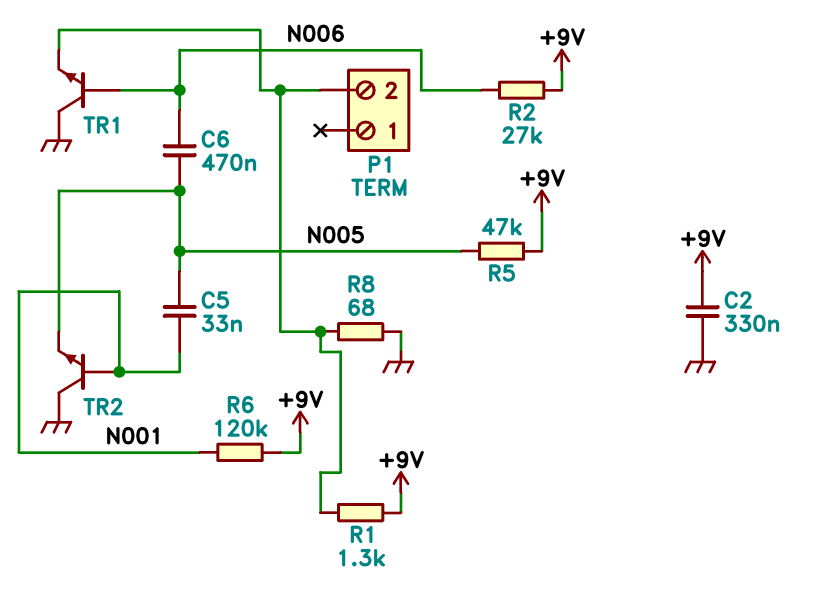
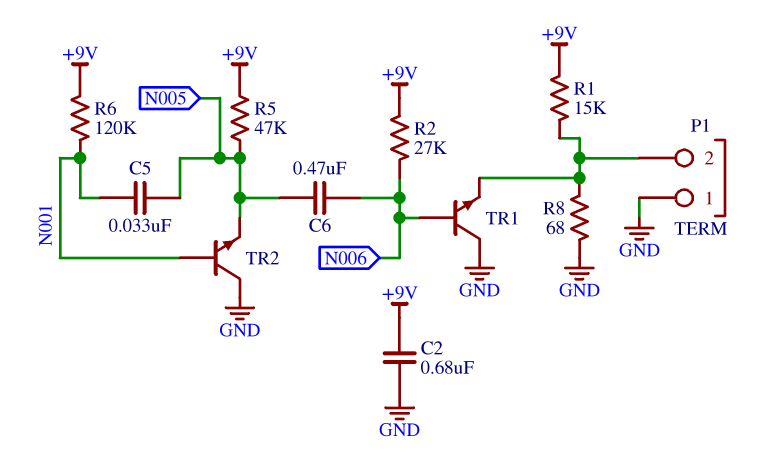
C2: 330nF (+9V, GND) -> 680nF (+9V, GND)
P1 pin 1: none -> GND
R1: 1.3k (+9V, P1/2) -> 15k (+9V, P1/2)

